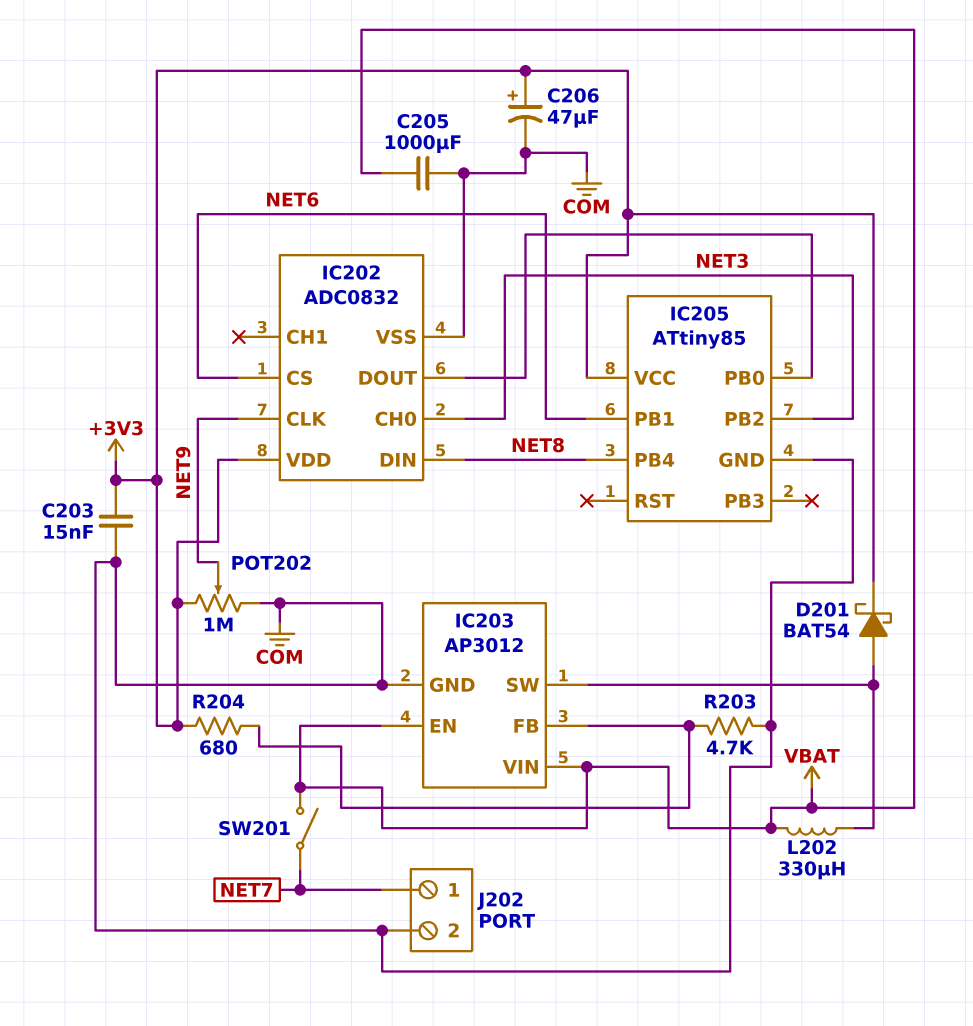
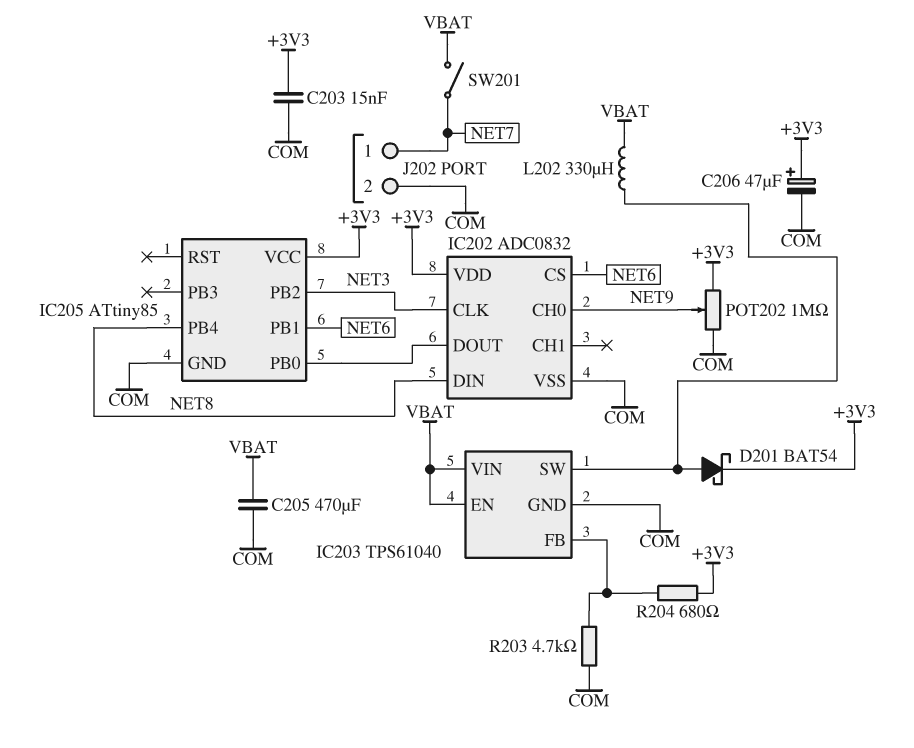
C205: 1000uF (COM, VBAT) -> 470uF (COM, VBAT)
IC202 pin CH0: NET3 -> NET9
IC202 pin CLK: NET9 -> NET3
IC203: AP3012 -> TPS61040

